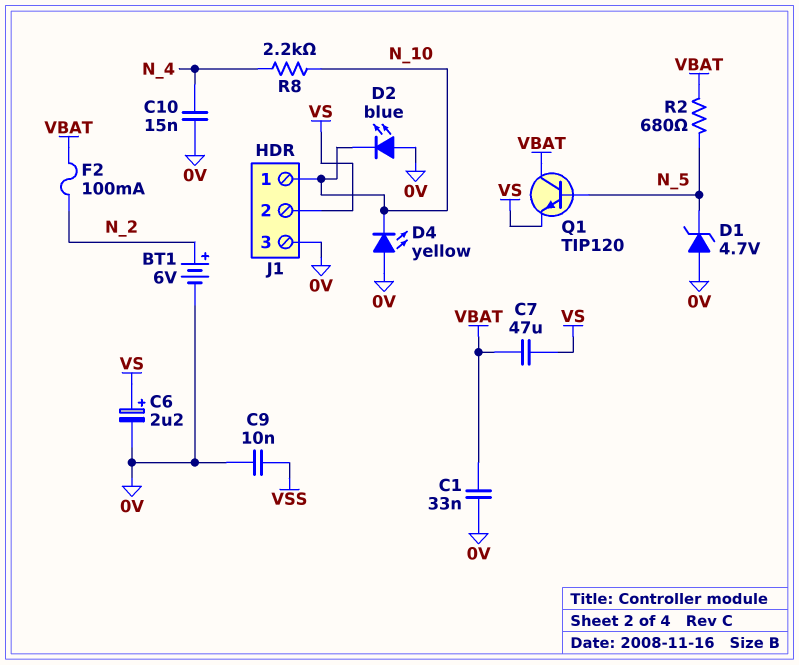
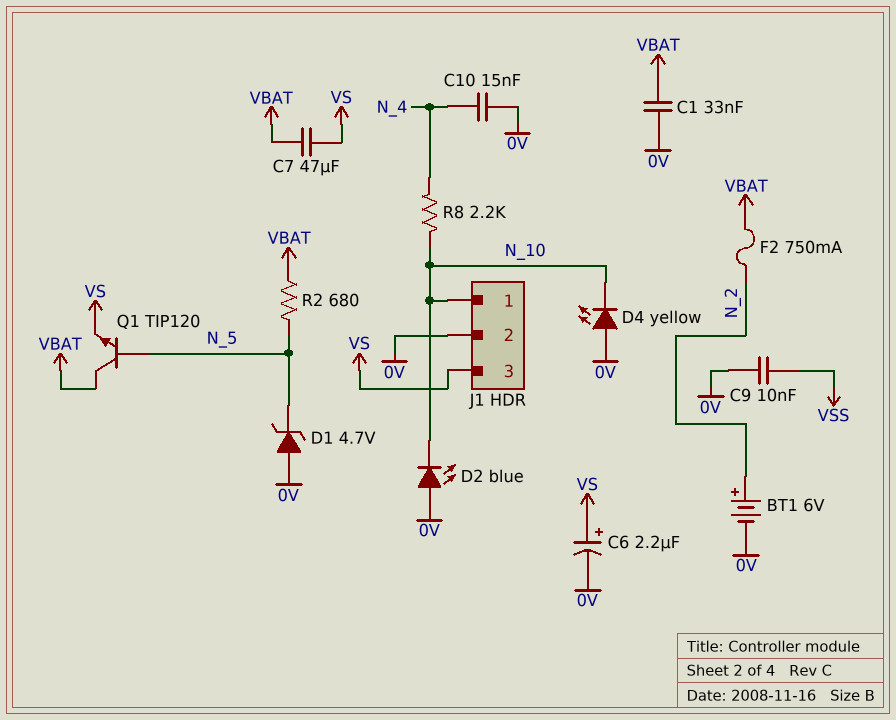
F2: 100mA (N_2, VBAT) -> 750mA (N_2, VBAT)
J1 pin 2: VS -> 0V
J1 pin 3: 0V -> VS

